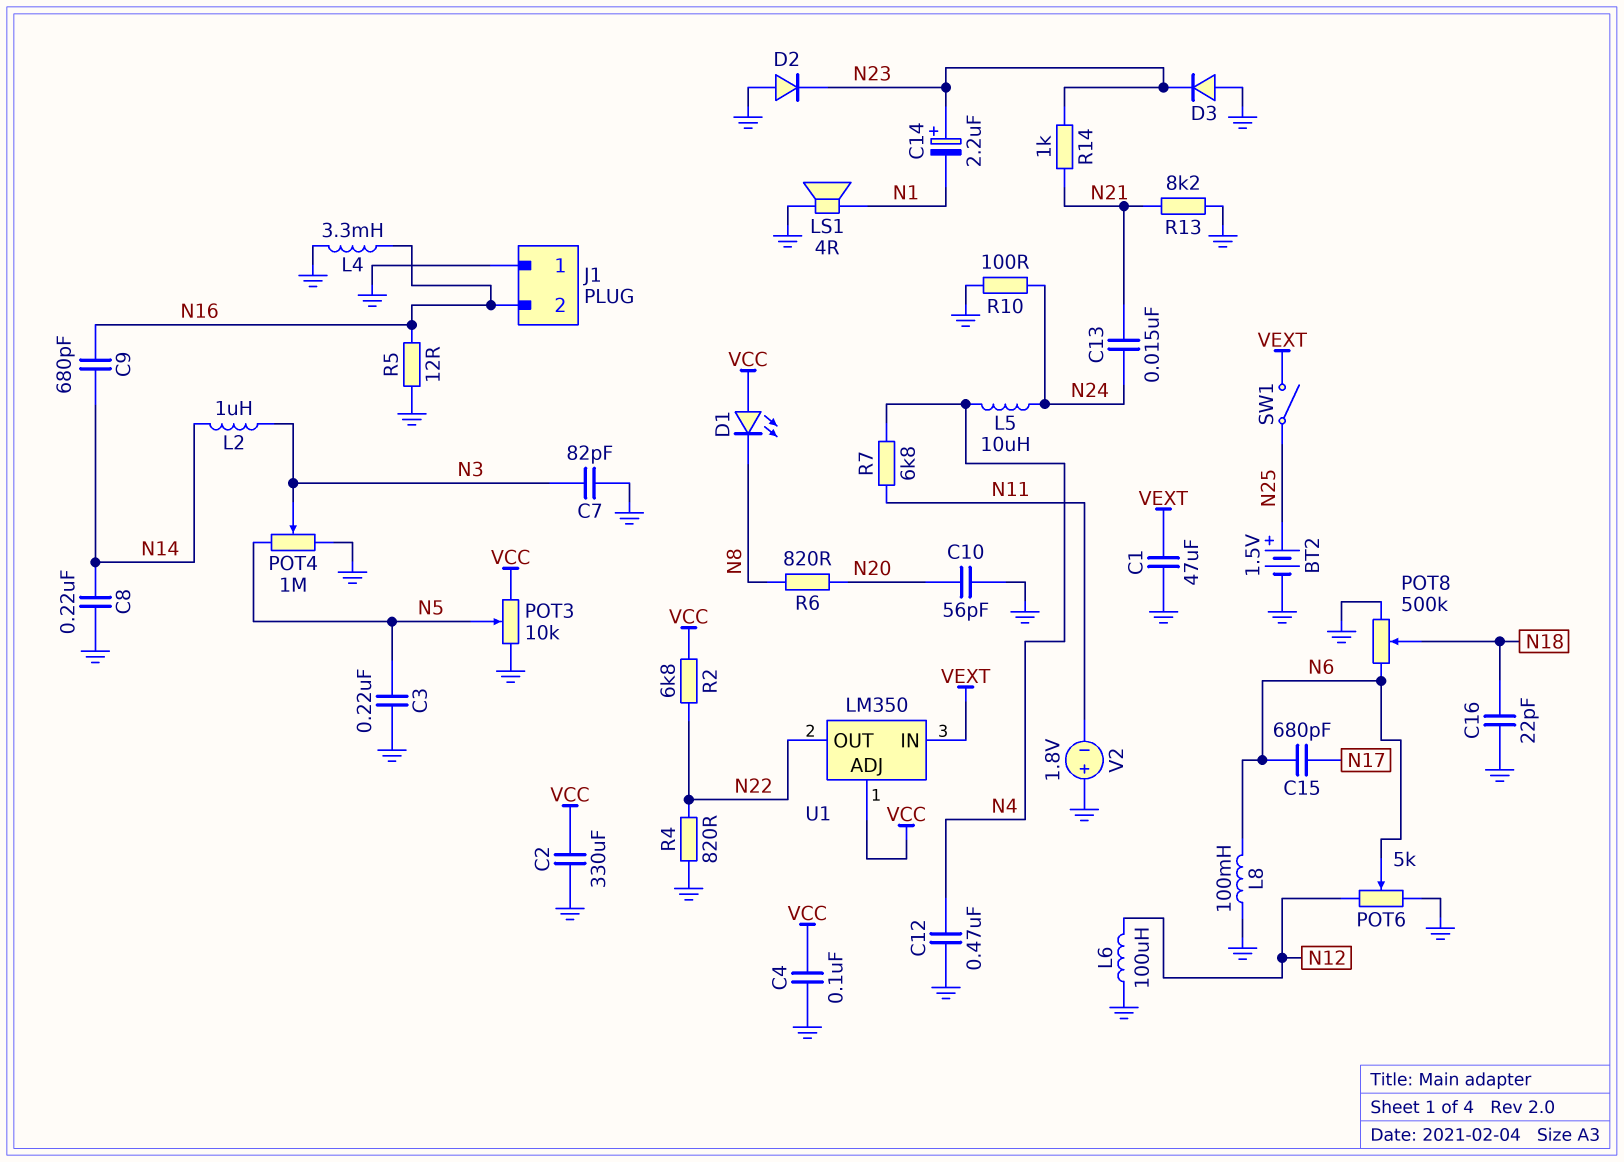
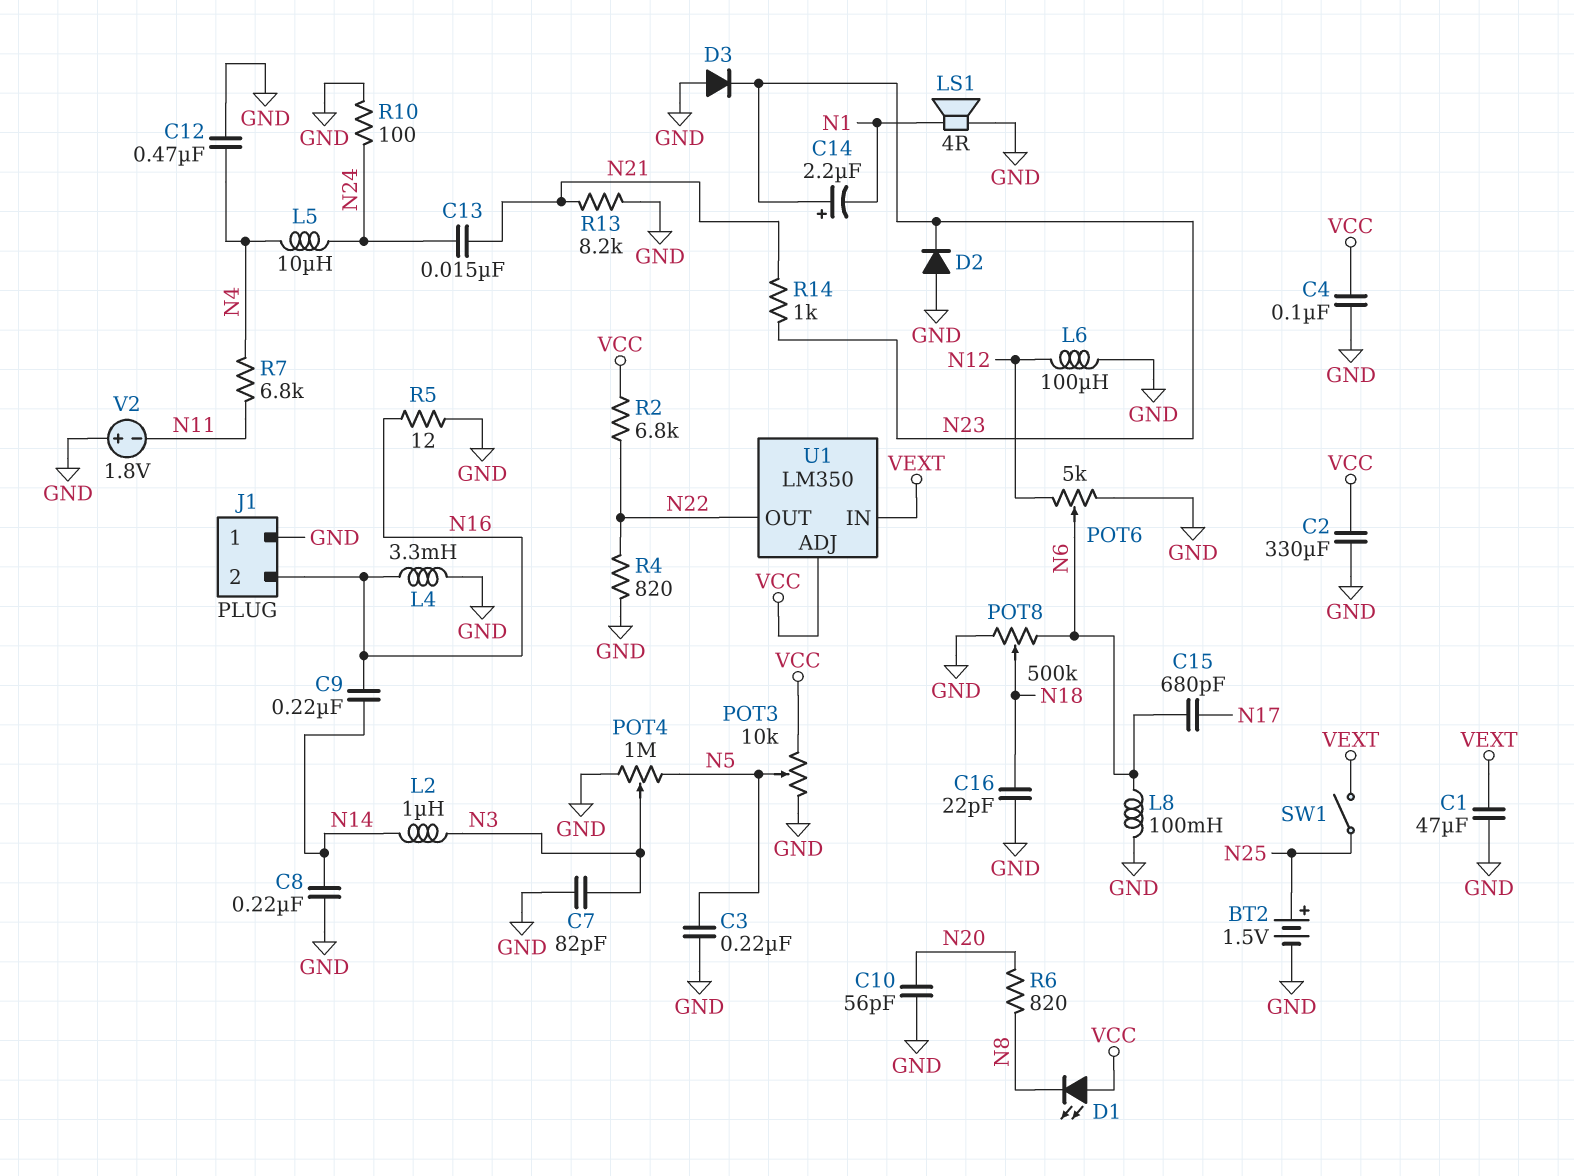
C9: 680pF (N14, N16) -> 220nF (N14, N16)

